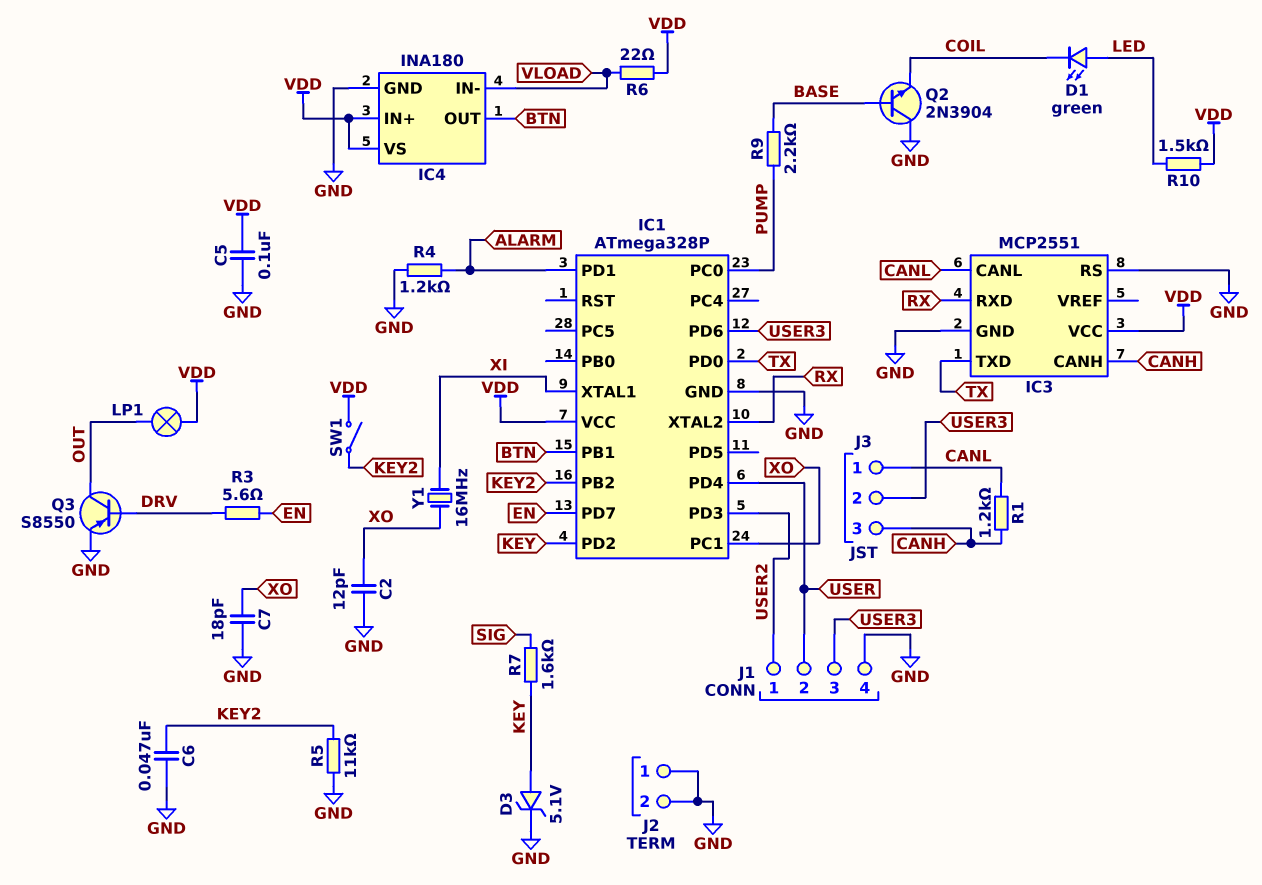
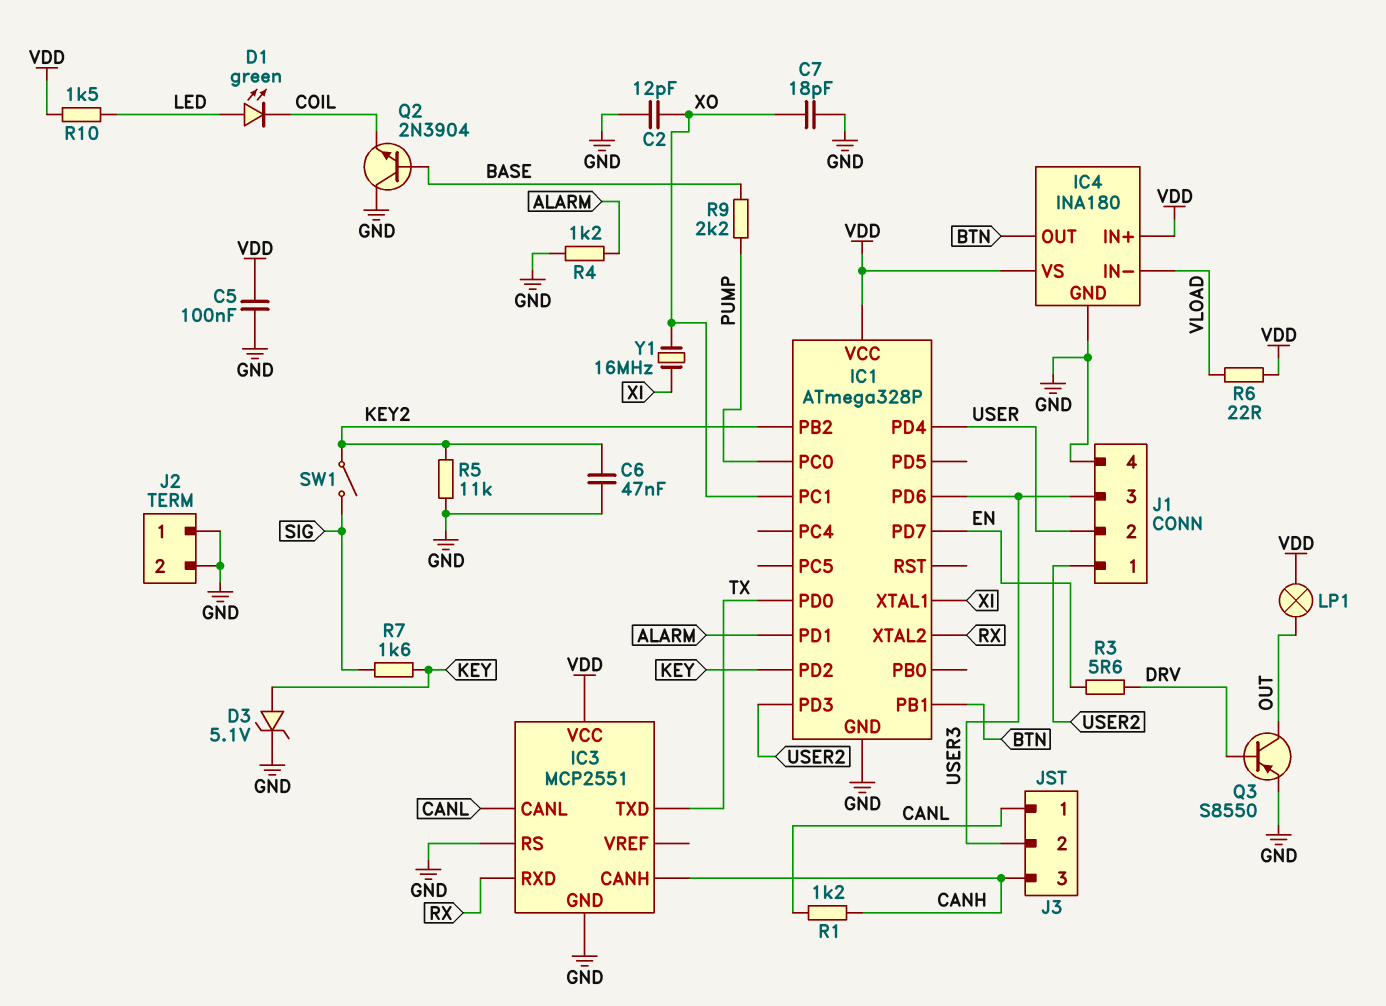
SW1: switch (KEY2, VDD) -> switch (KEY2, SIG)

